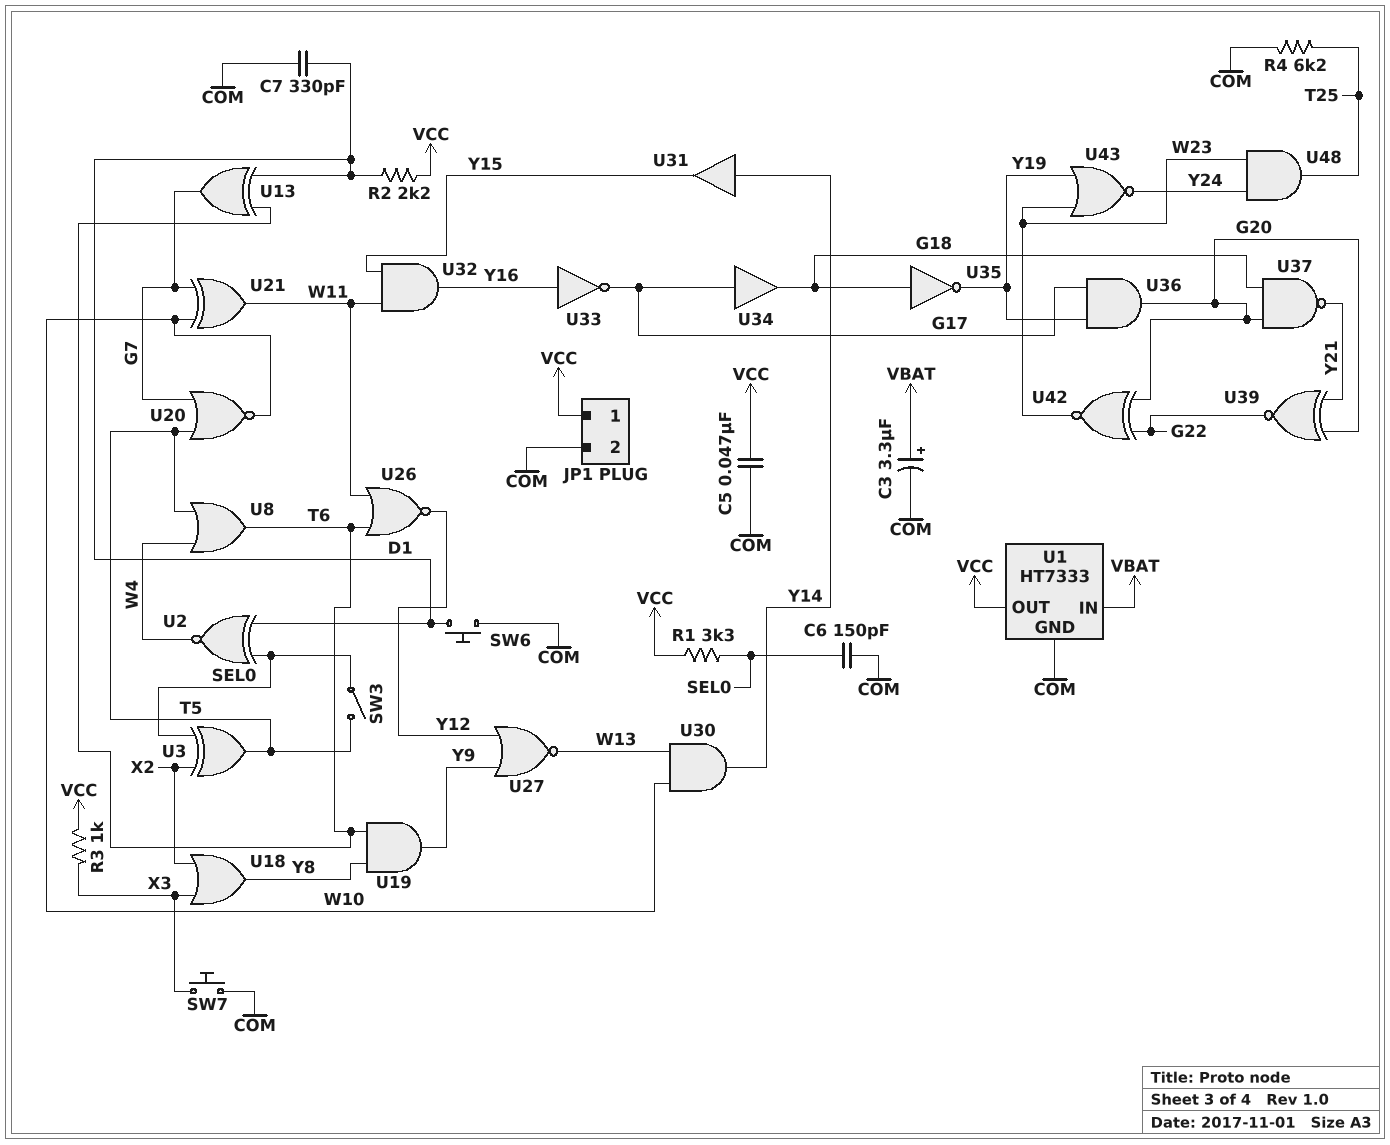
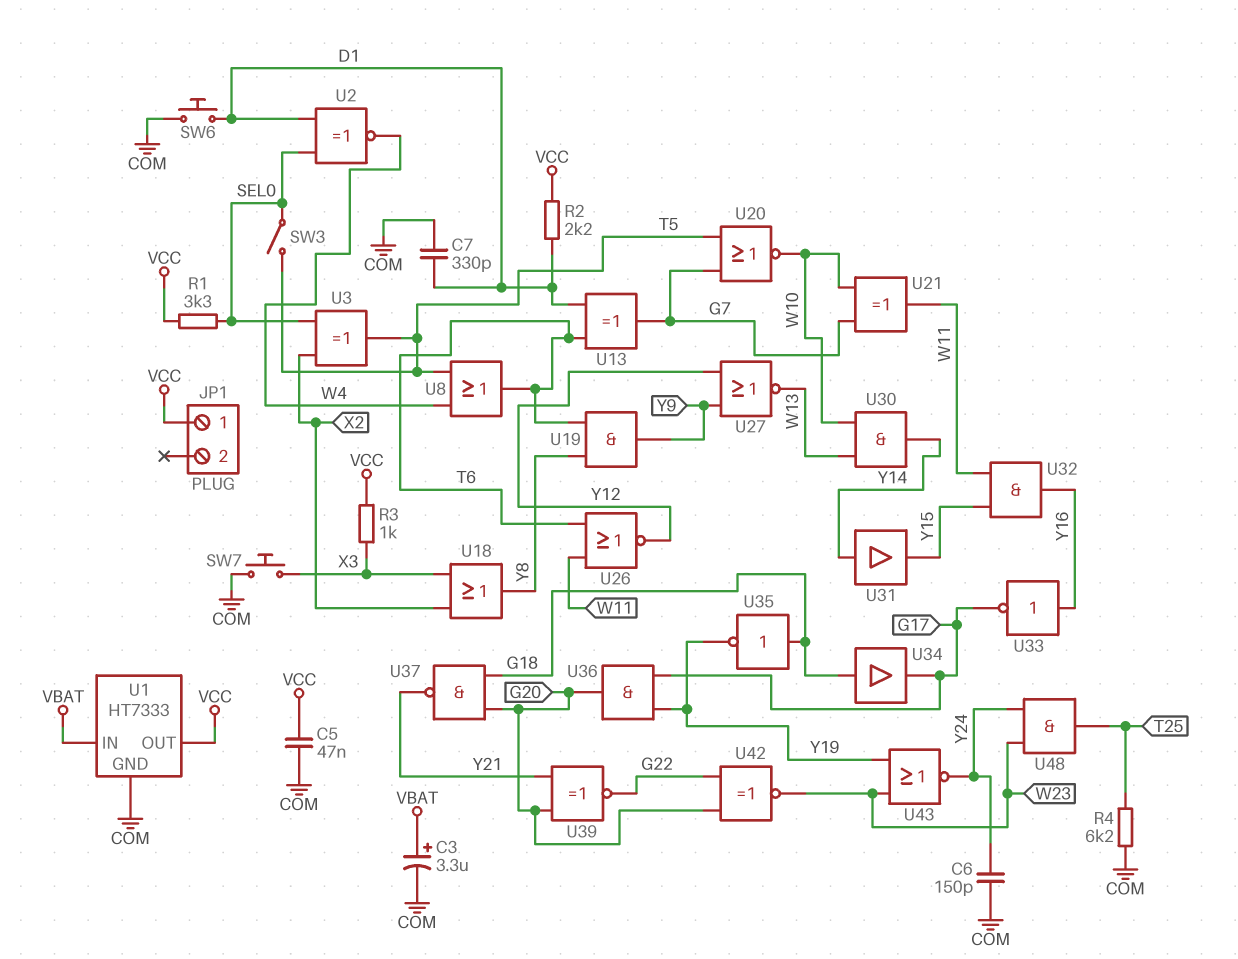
C6: 150pF (COM, SEL0) -> 150pF (COM, Y24)
JP1 pin 2: COM -> none
U34: buffer (in G17, out G18) -> buffer (in G18, out G17)

